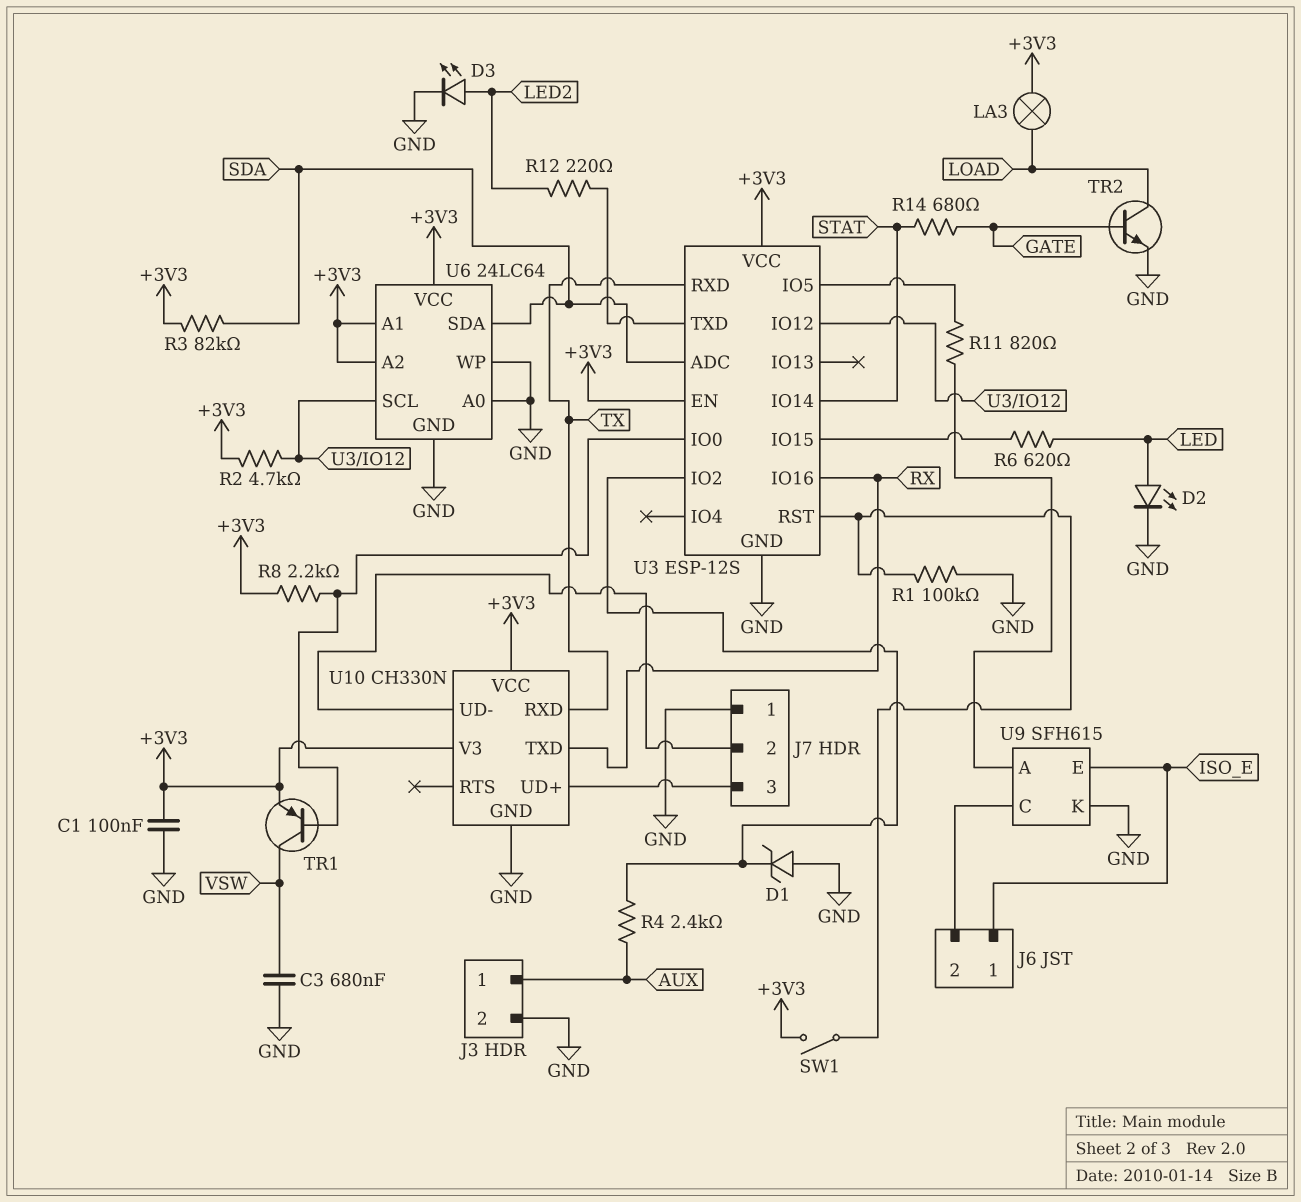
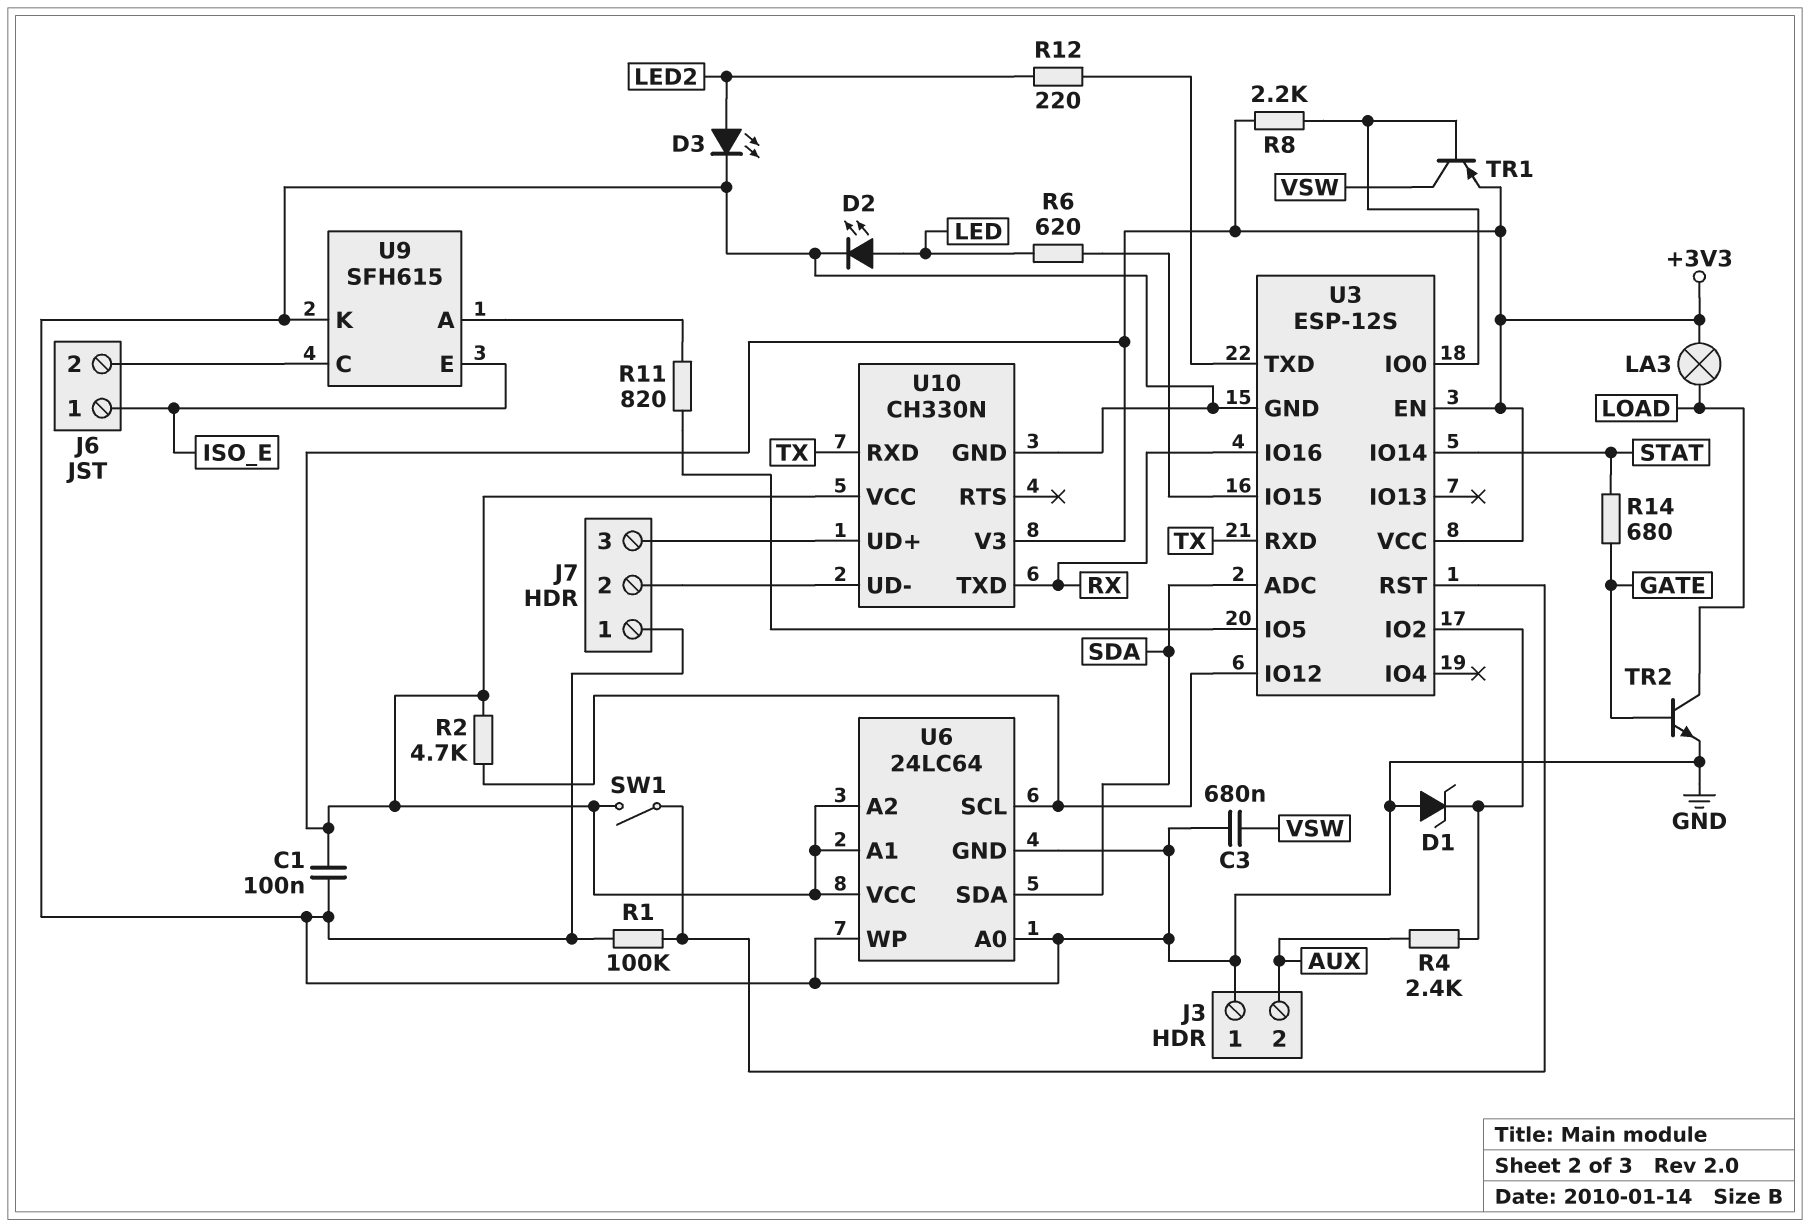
J3 pin 1: AUX -> GND
J3 pin 2: GND -> AUX
R3: 82k (+3V3, SDA) -> none

